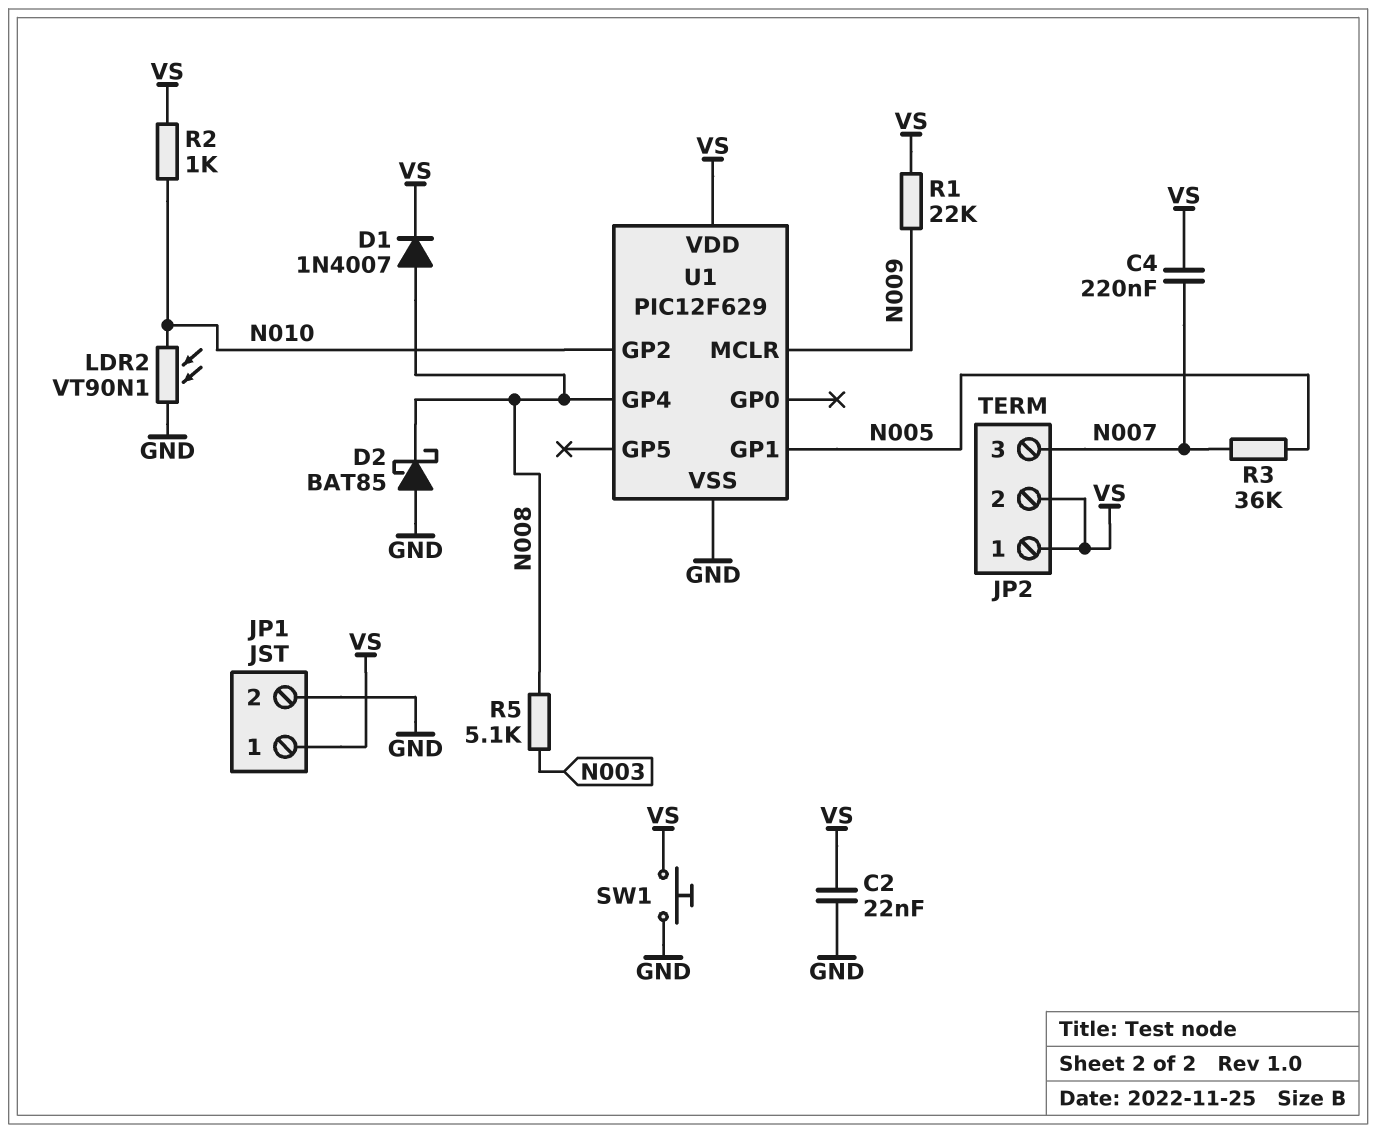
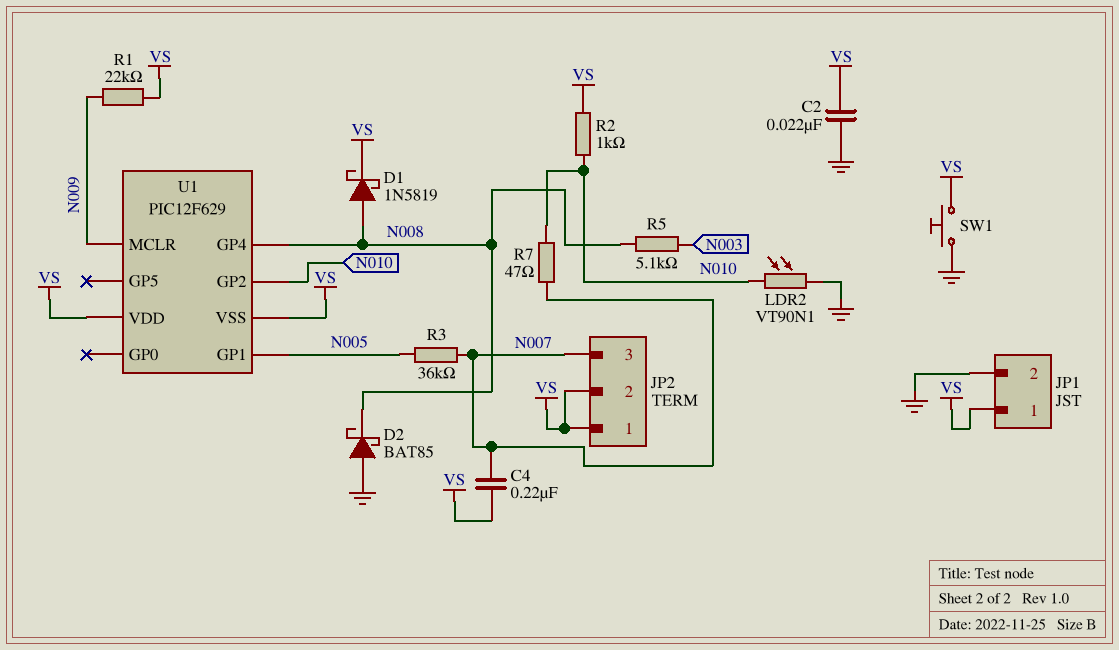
D1: diode 1N4007 (A N008, K VS) -> schottky 1N5819 (A N008, K VS)
R7: none -> 47 (N007, N010)
U1 pin VSS: GND -> VS

